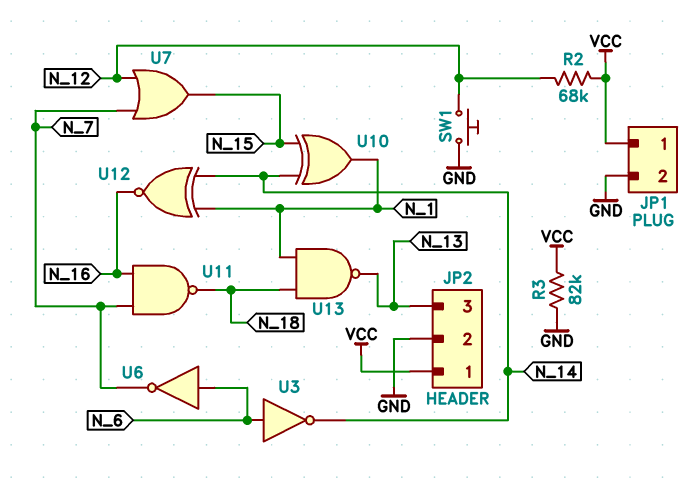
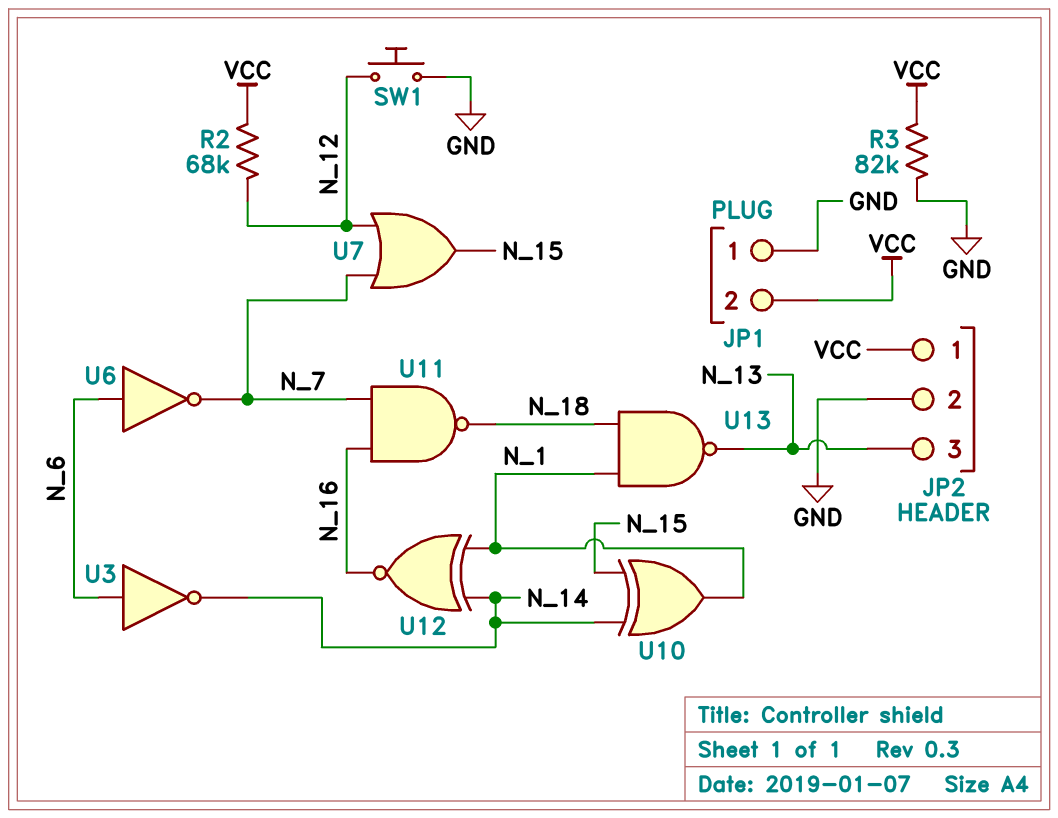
JP1 pin 1: VCC -> GND
JP1 pin 2: GND -> VCC

